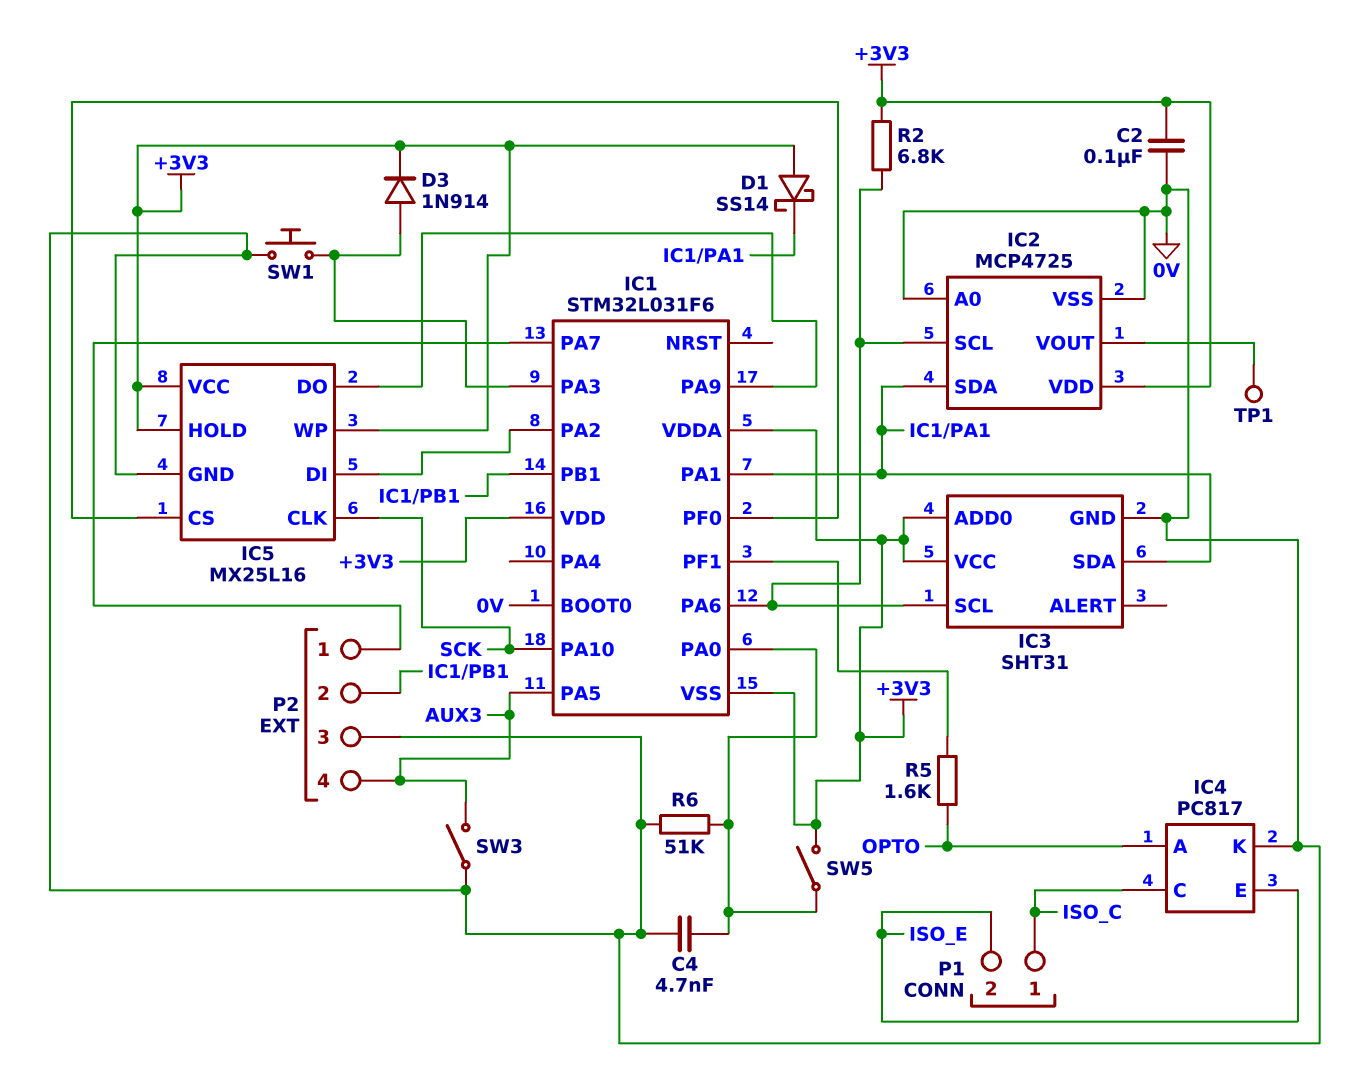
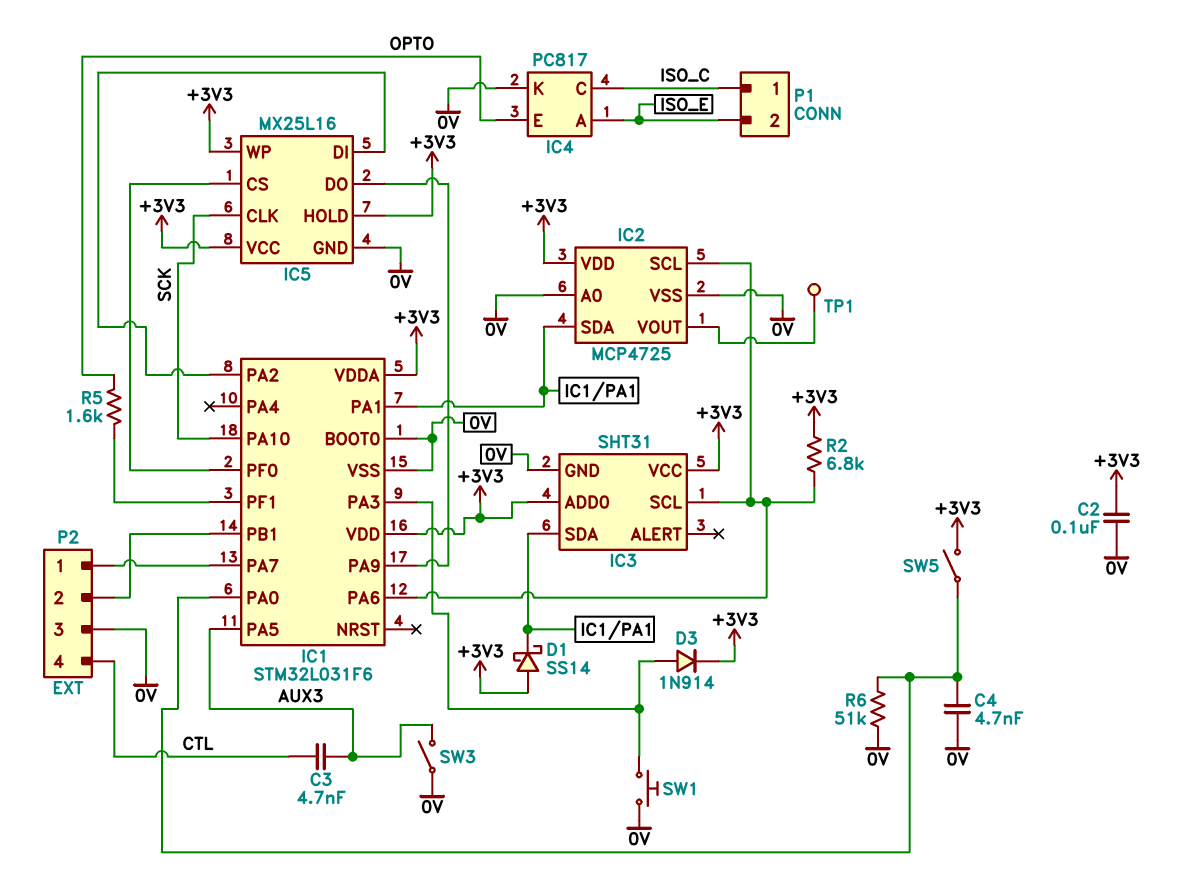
C3: none -> 4.7nF (AUX3, CTL)
IC1 pin VSS: +3V3 -> 0V
IC4 pin A: OPTO -> ISO_E
IC4 pin E: ISO_E -> OPTO
P2 pin 4: AUX3 -> CTL

